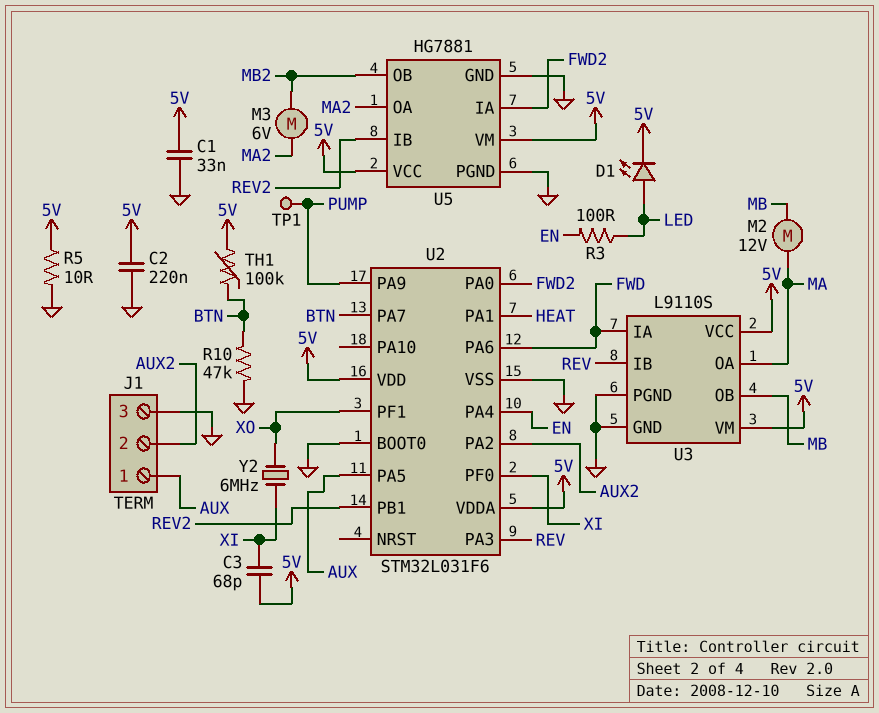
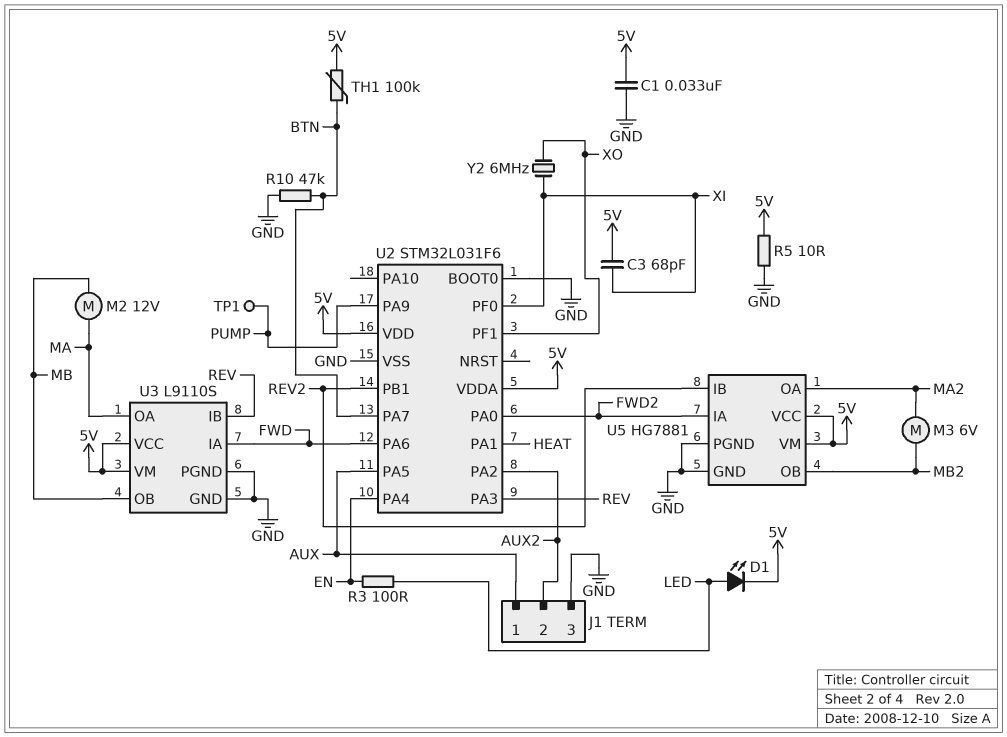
C2: 220nF (5V, GND) -> none

